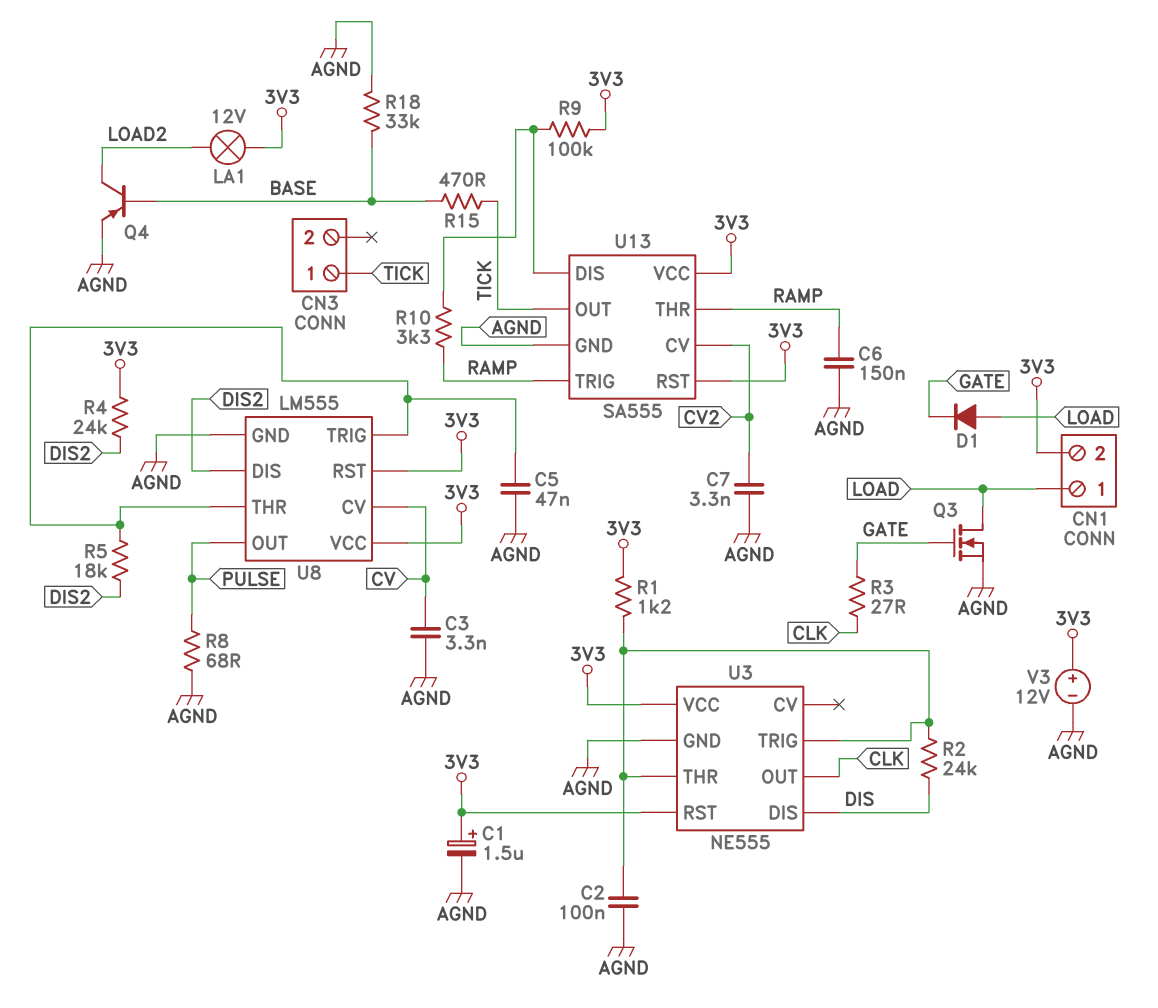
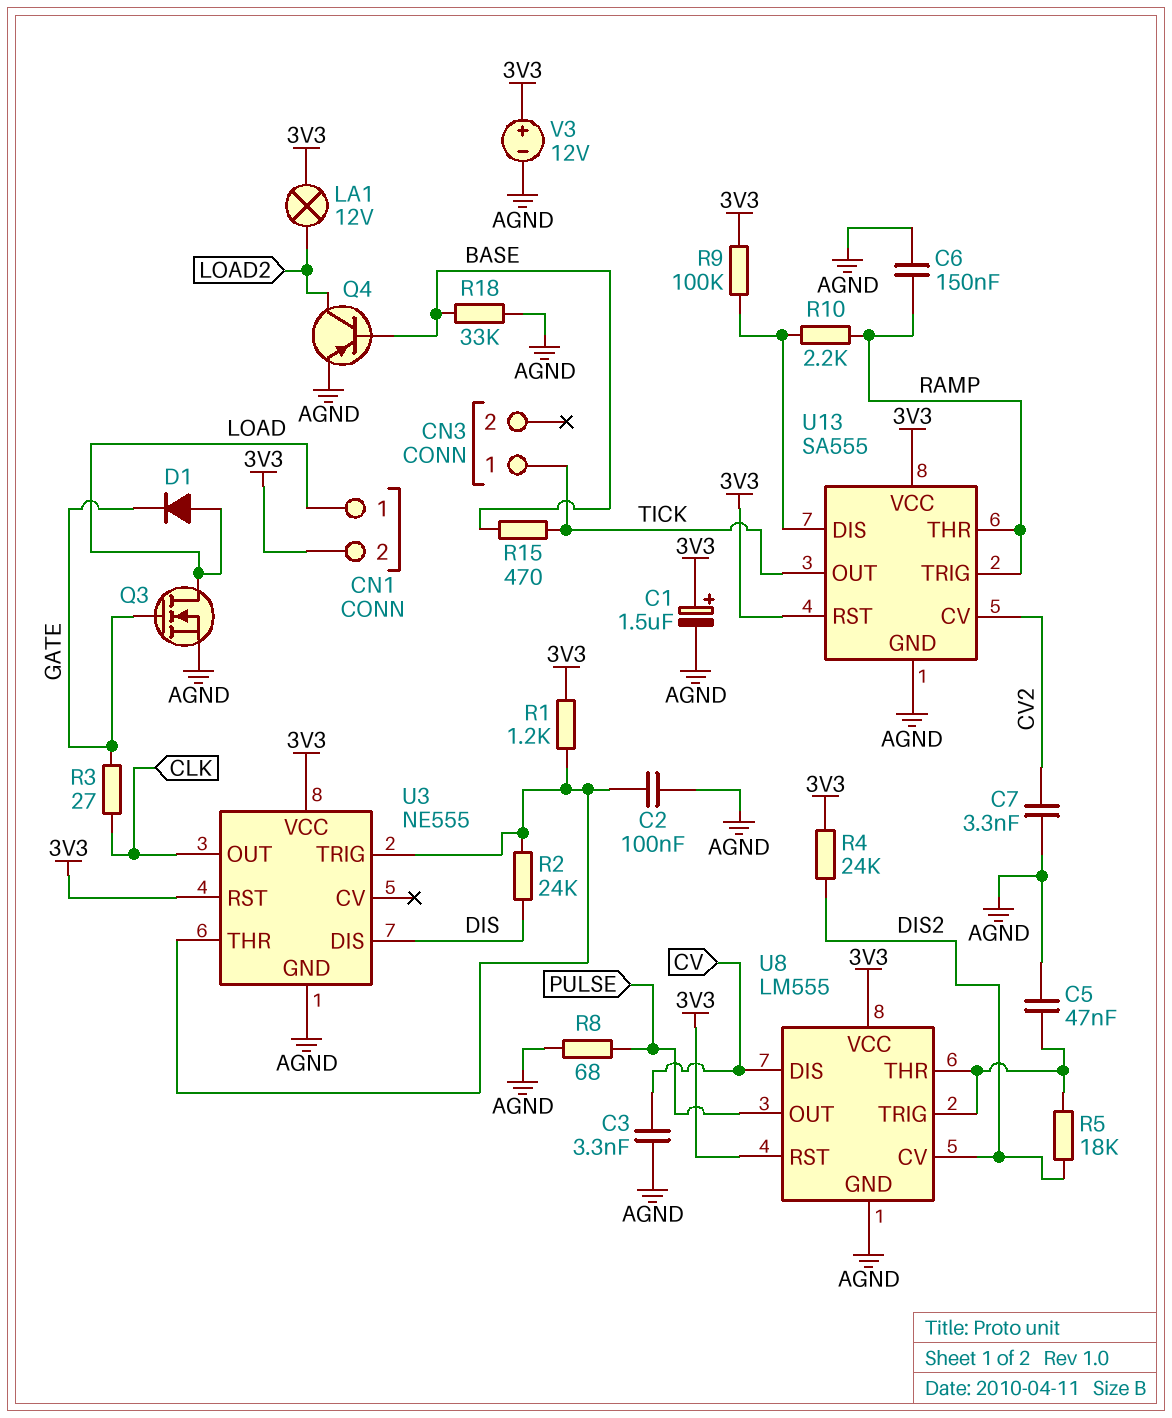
R10: 3.3k (RAMP, U13/DIS) -> 2.2k (RAMP, U13/DIS)
U8 pin CV: CV -> DIS2
U8 pin DIS: DIS2 -> CV

